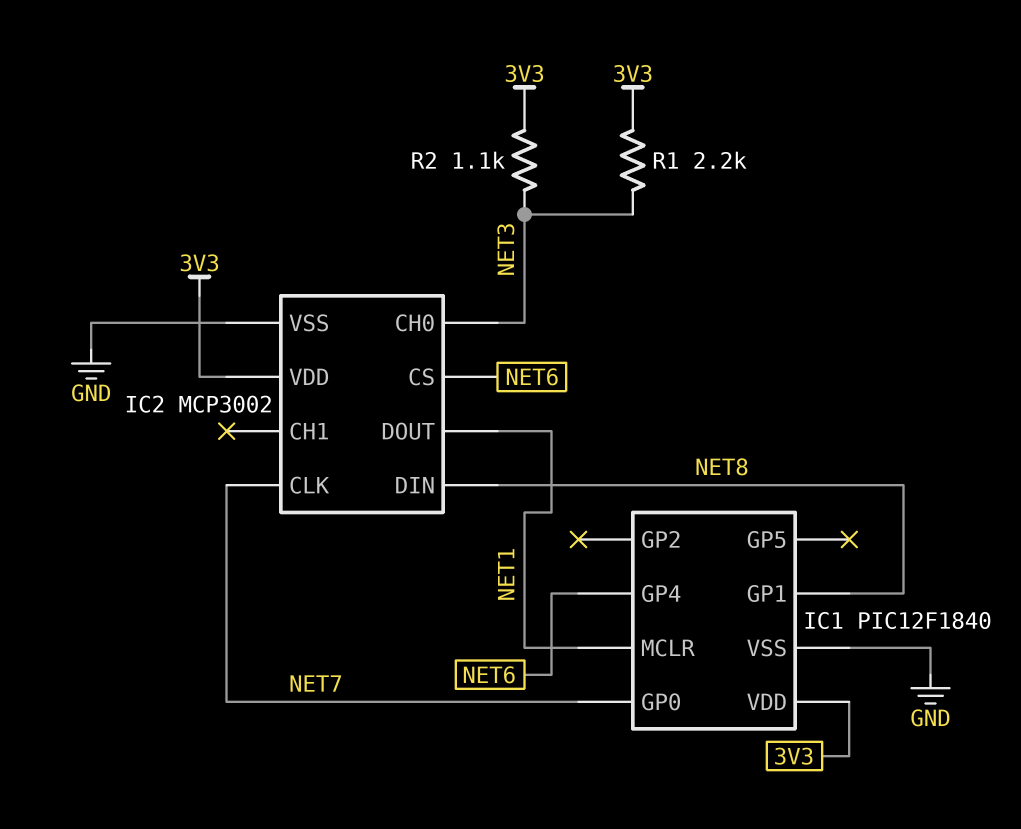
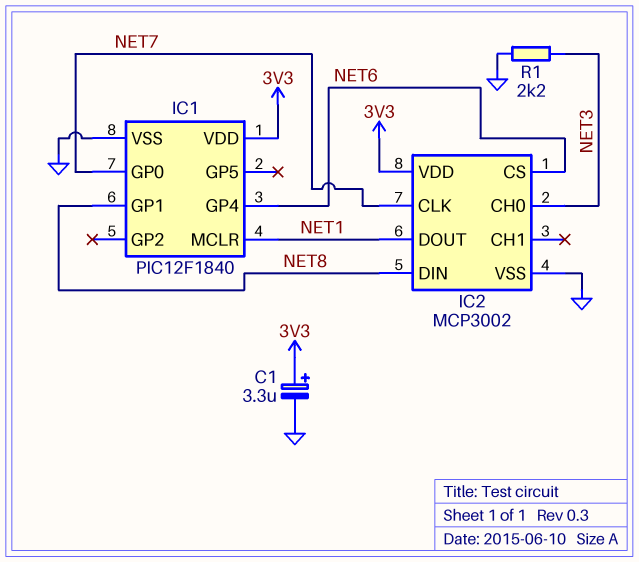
C1: none -> 3.3uF (plus 3V3, minus GND)
R1: 2.2k (3V3, NET3) -> 2.2k (GND, NET3)
R2: 1.1k (3V3, NET3) -> none

